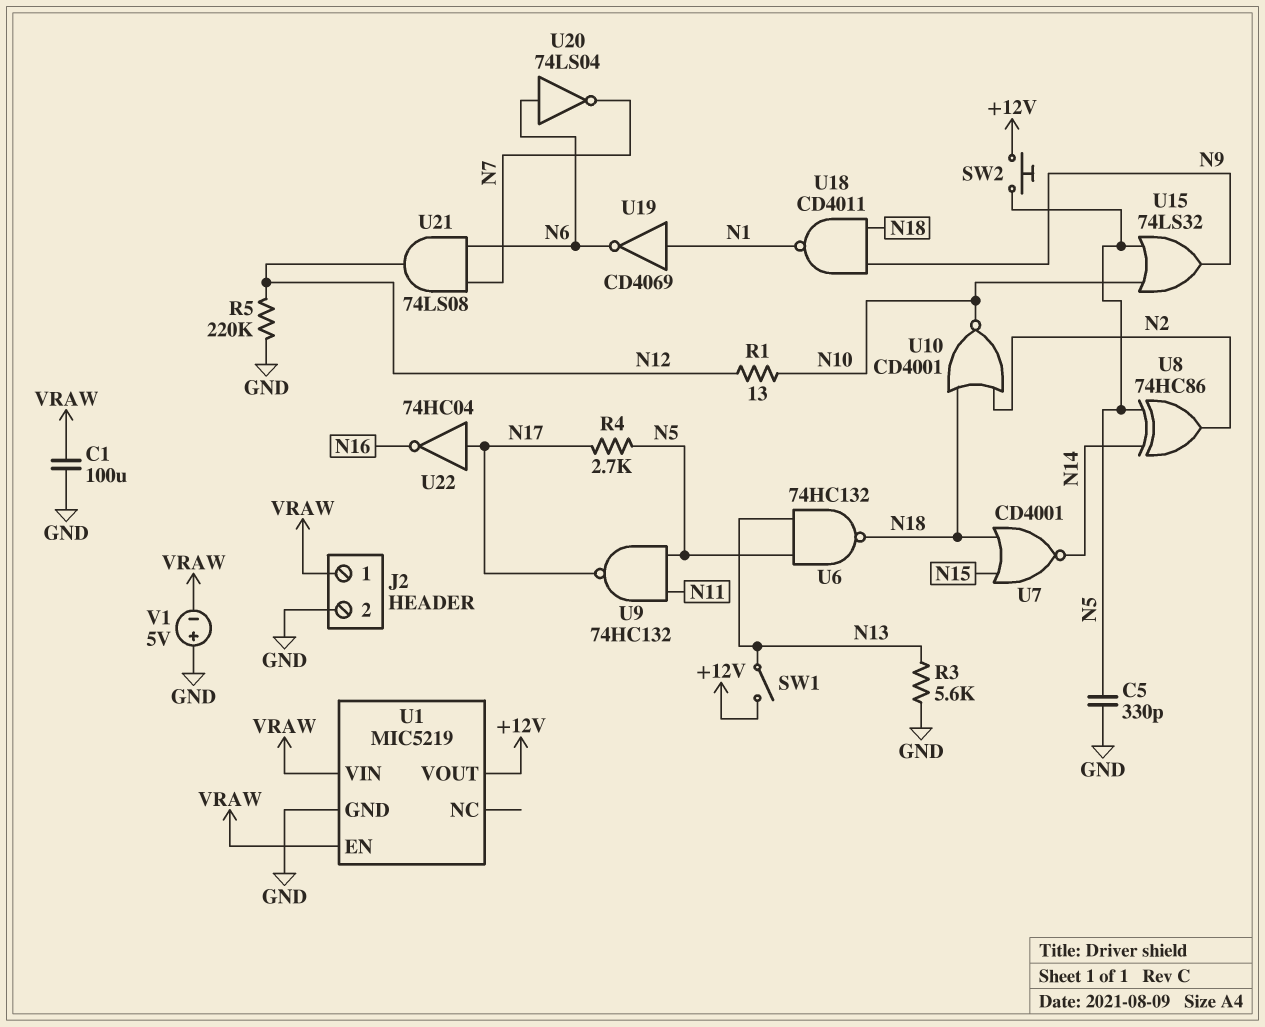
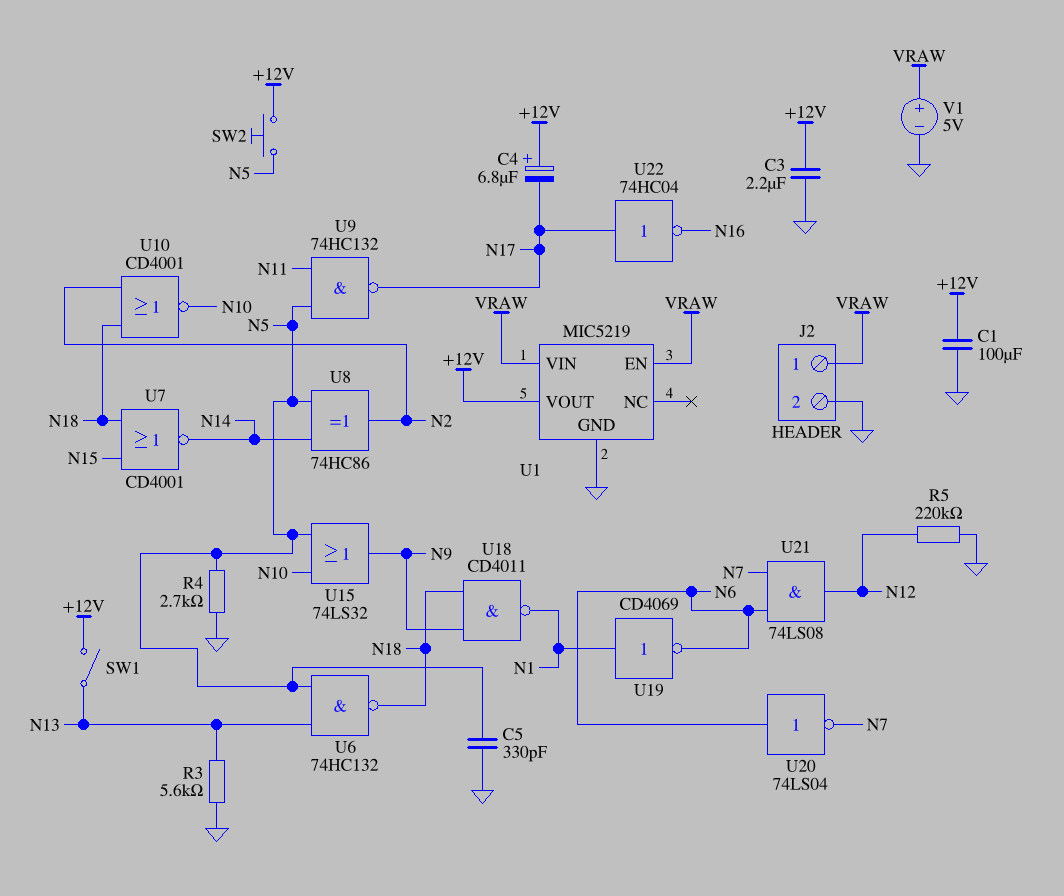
C1: 100uF (GND, VRAW) -> 100uF (+12V, GND)
C3: none -> 2.2uF (+12V, GND)
C4: none -> 6.8uF (plus +12V, minus N17)
R1: 13 (N10, N12) -> none
R4: 2.7k (N5, N17) -> 2.7k (GND, N5)
V1: 5V (plus GND, minus VRAW) -> 5V (plus VRAW, minus GND)

